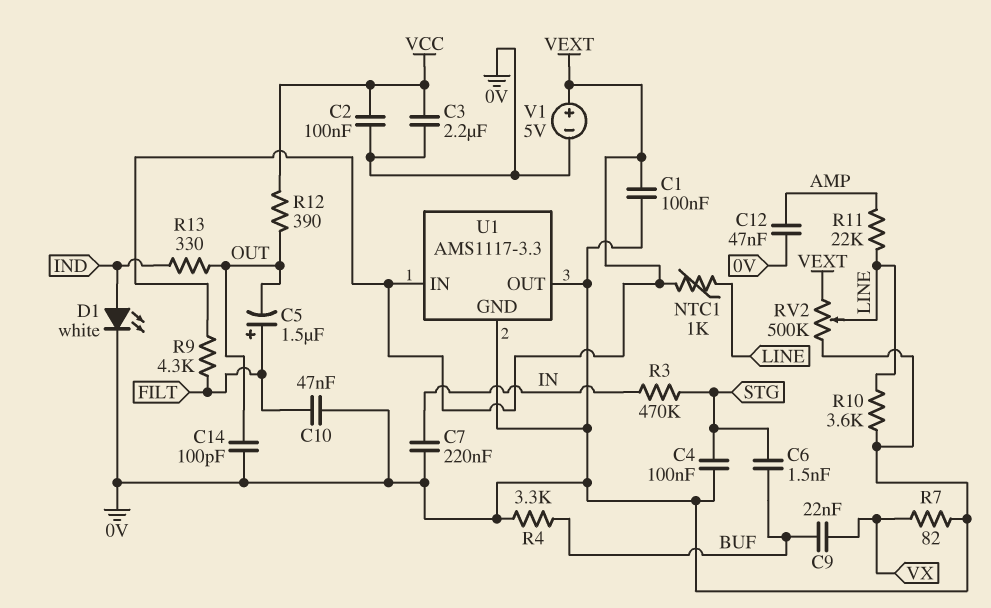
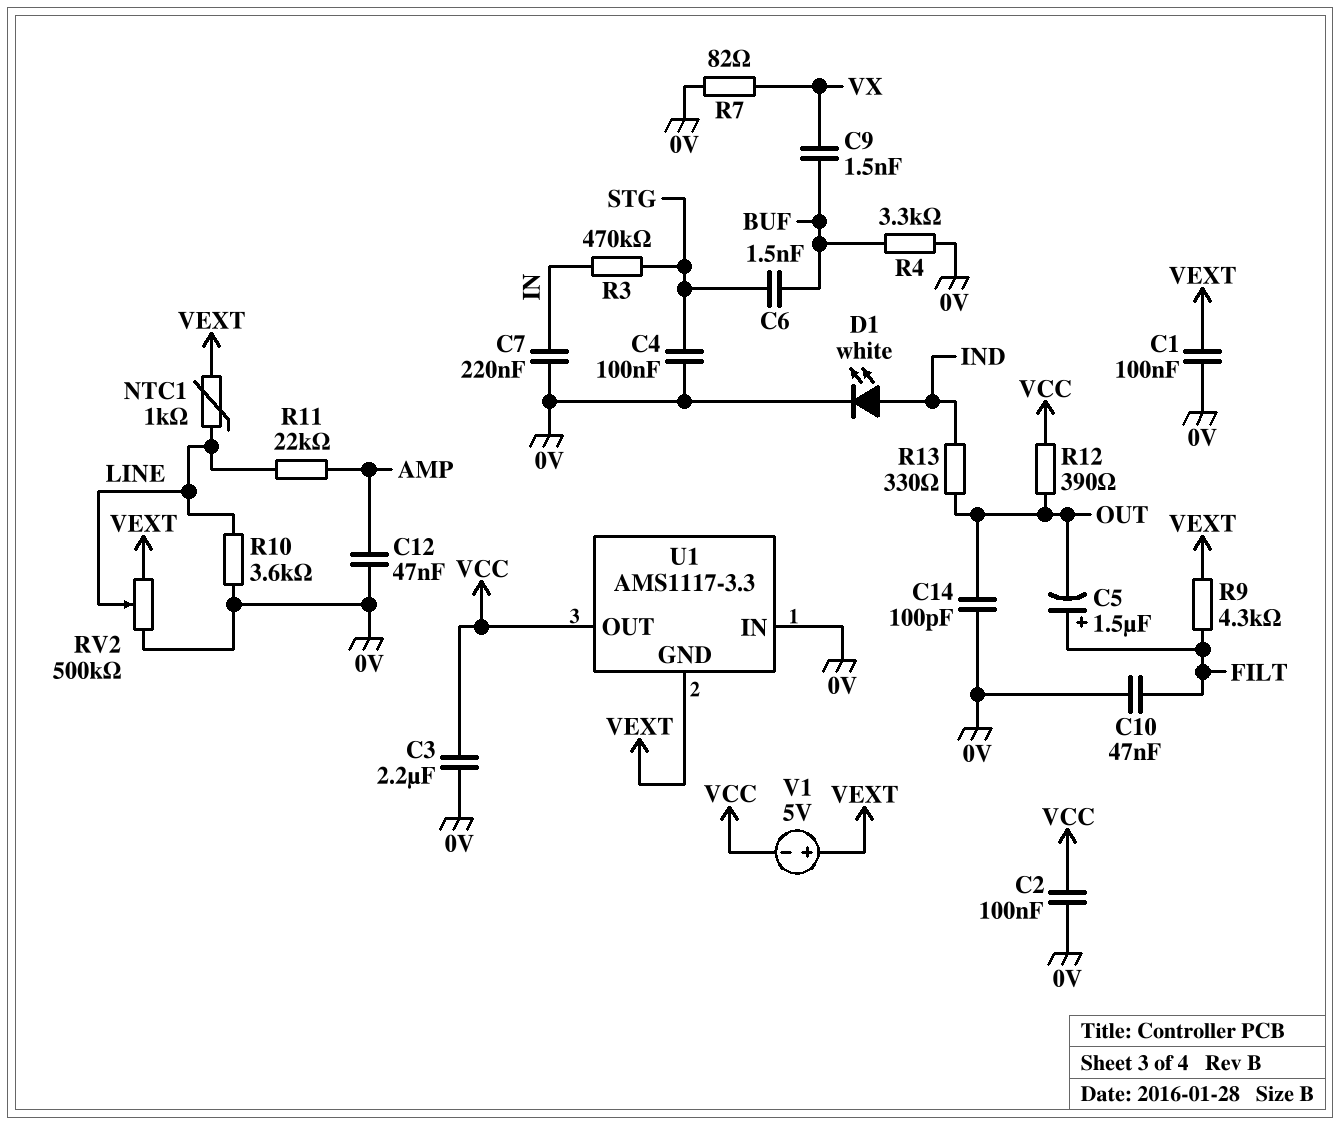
C9: 22nF (BUF, VX) -> 1.5nF (BUF, VX)
U1 pin GND: 0V -> VEXT
U1 pin IN: VEXT -> 0V
U1 pin OUT: 0V -> VCC
V1: 5V (plus VEXT, minus 0V) -> 5V (plus VEXT, minus VCC)

